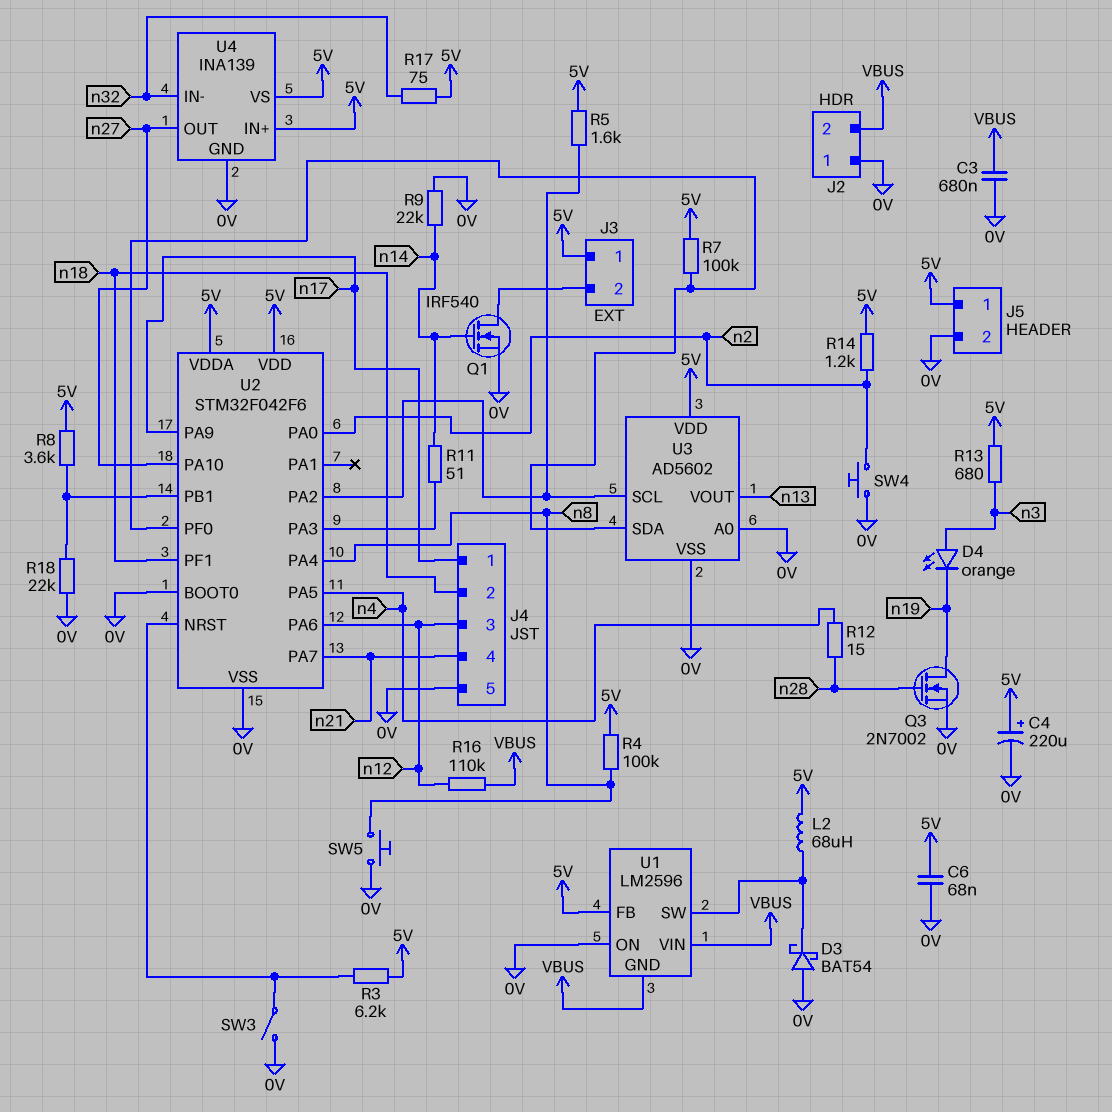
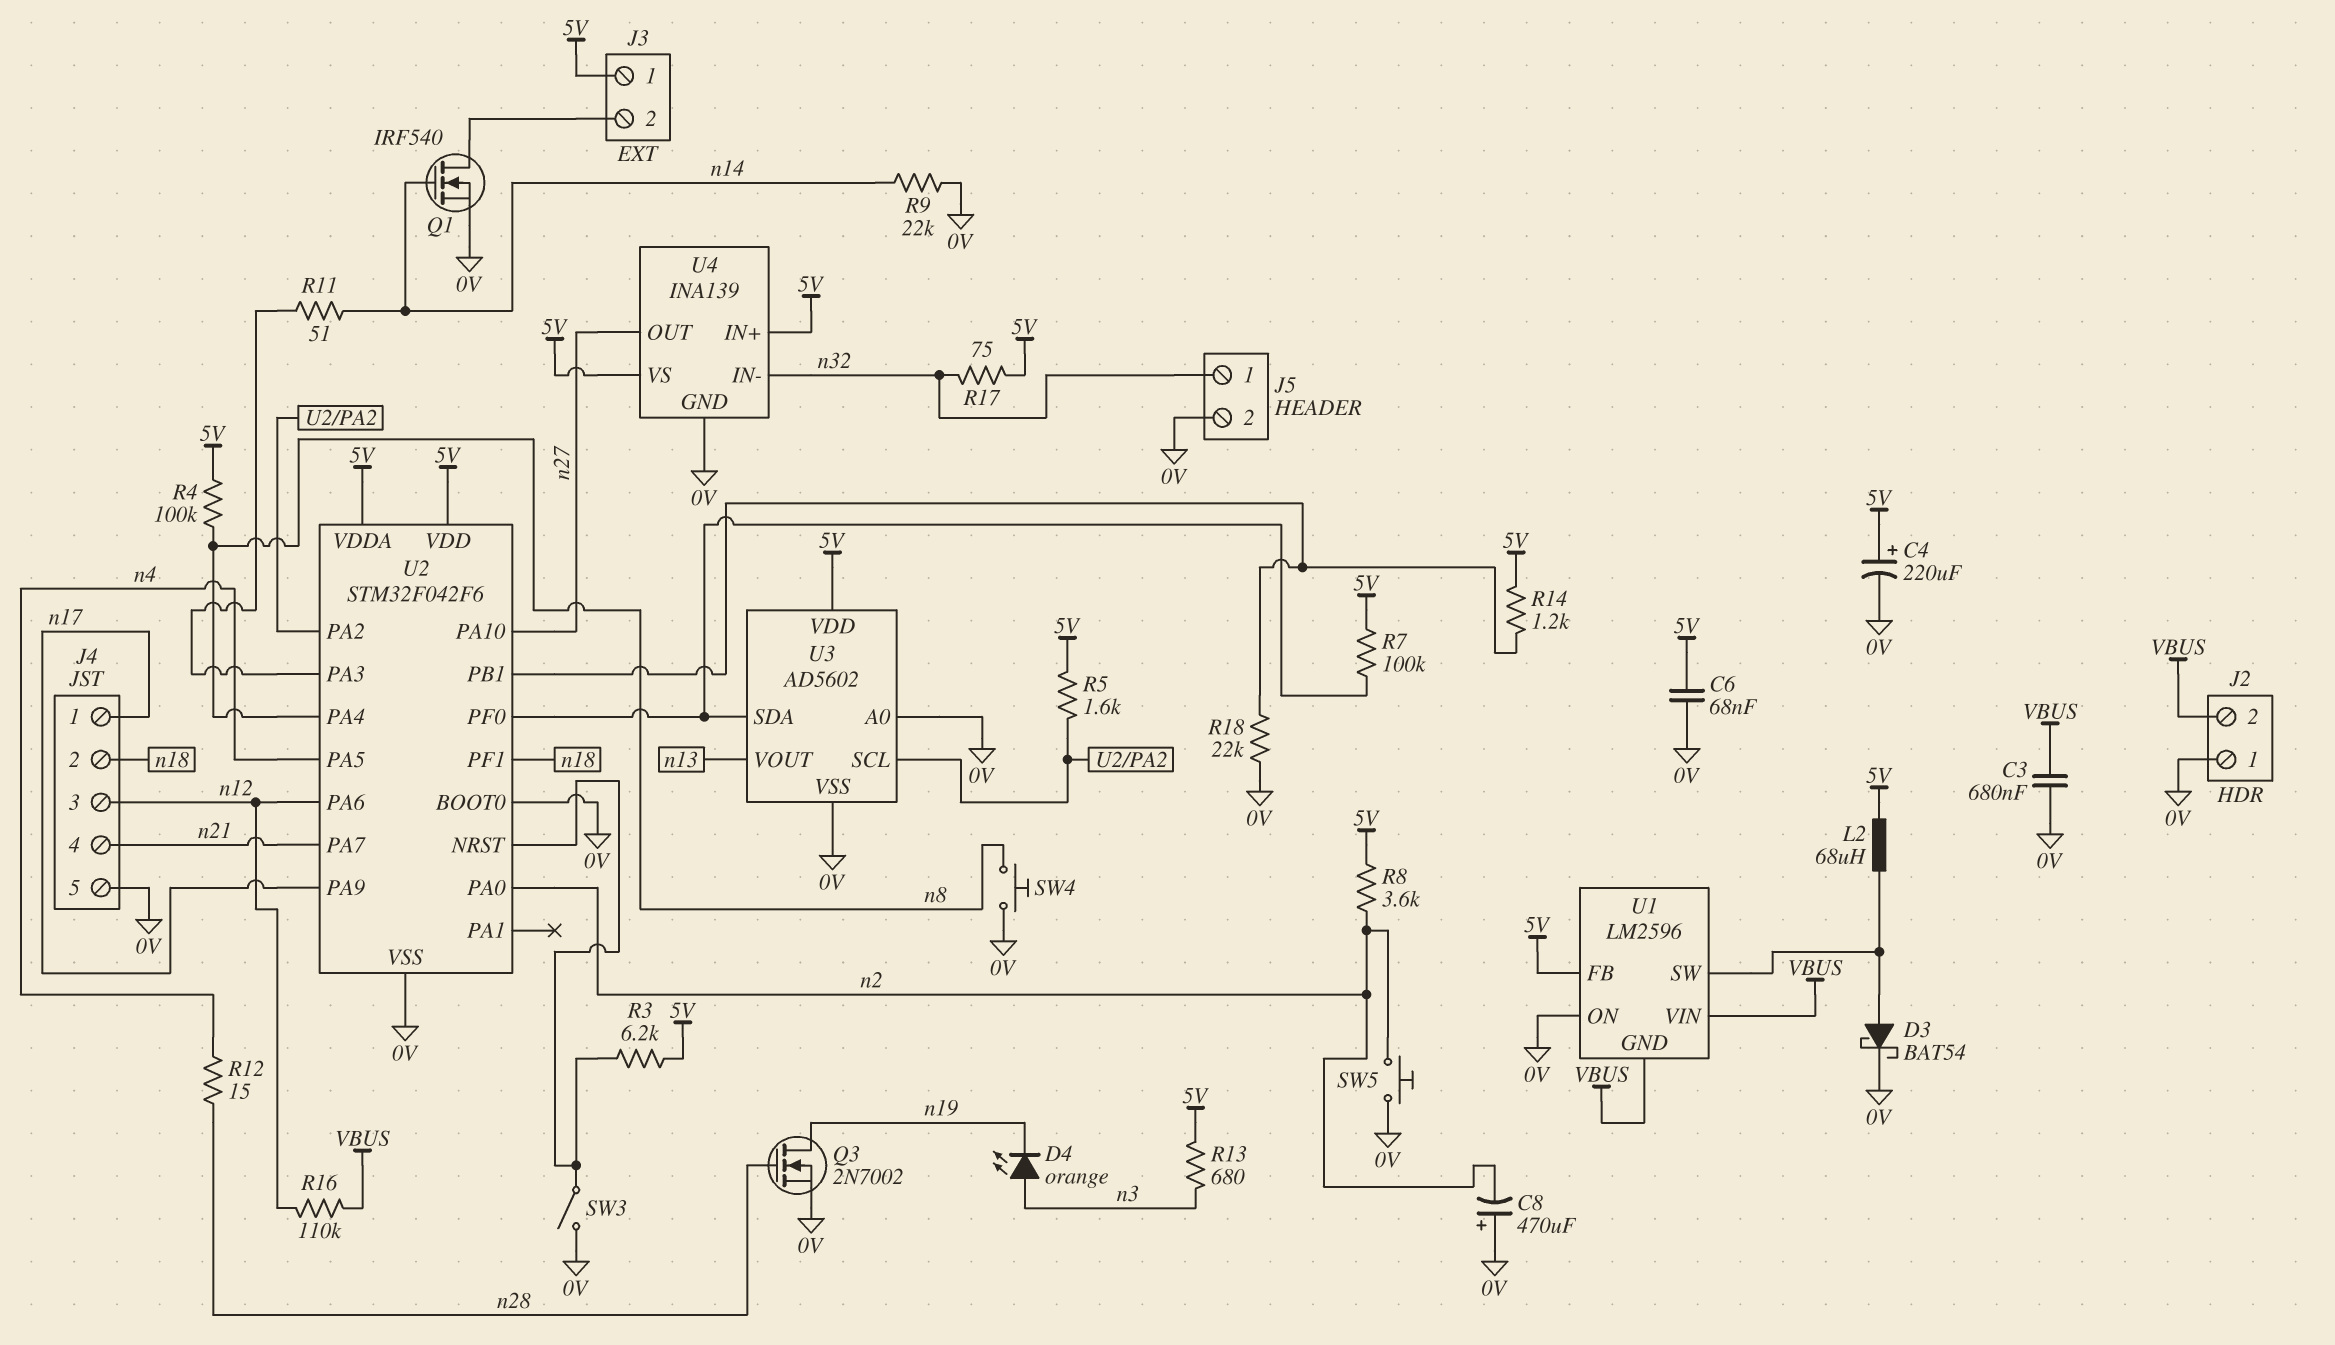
C8: none -> 470uF (plus 0V, minus n2)
D3: schottky BAT54 (A 0V, K U1/SW) -> schottky BAT54 (A U1/SW, K 0V)
J5 pin 1: 5V -> n32
R8: 3.6k (5V, U2/PB1) -> 3.6k (5V, n2)
R14: 1.2k (5V, n2) -> 1.2k (5V, U2/PB1)
SW4: button (0V, n2) -> button (0V, n8)
SW5: button (0V, n8) -> button (0V, n2)

